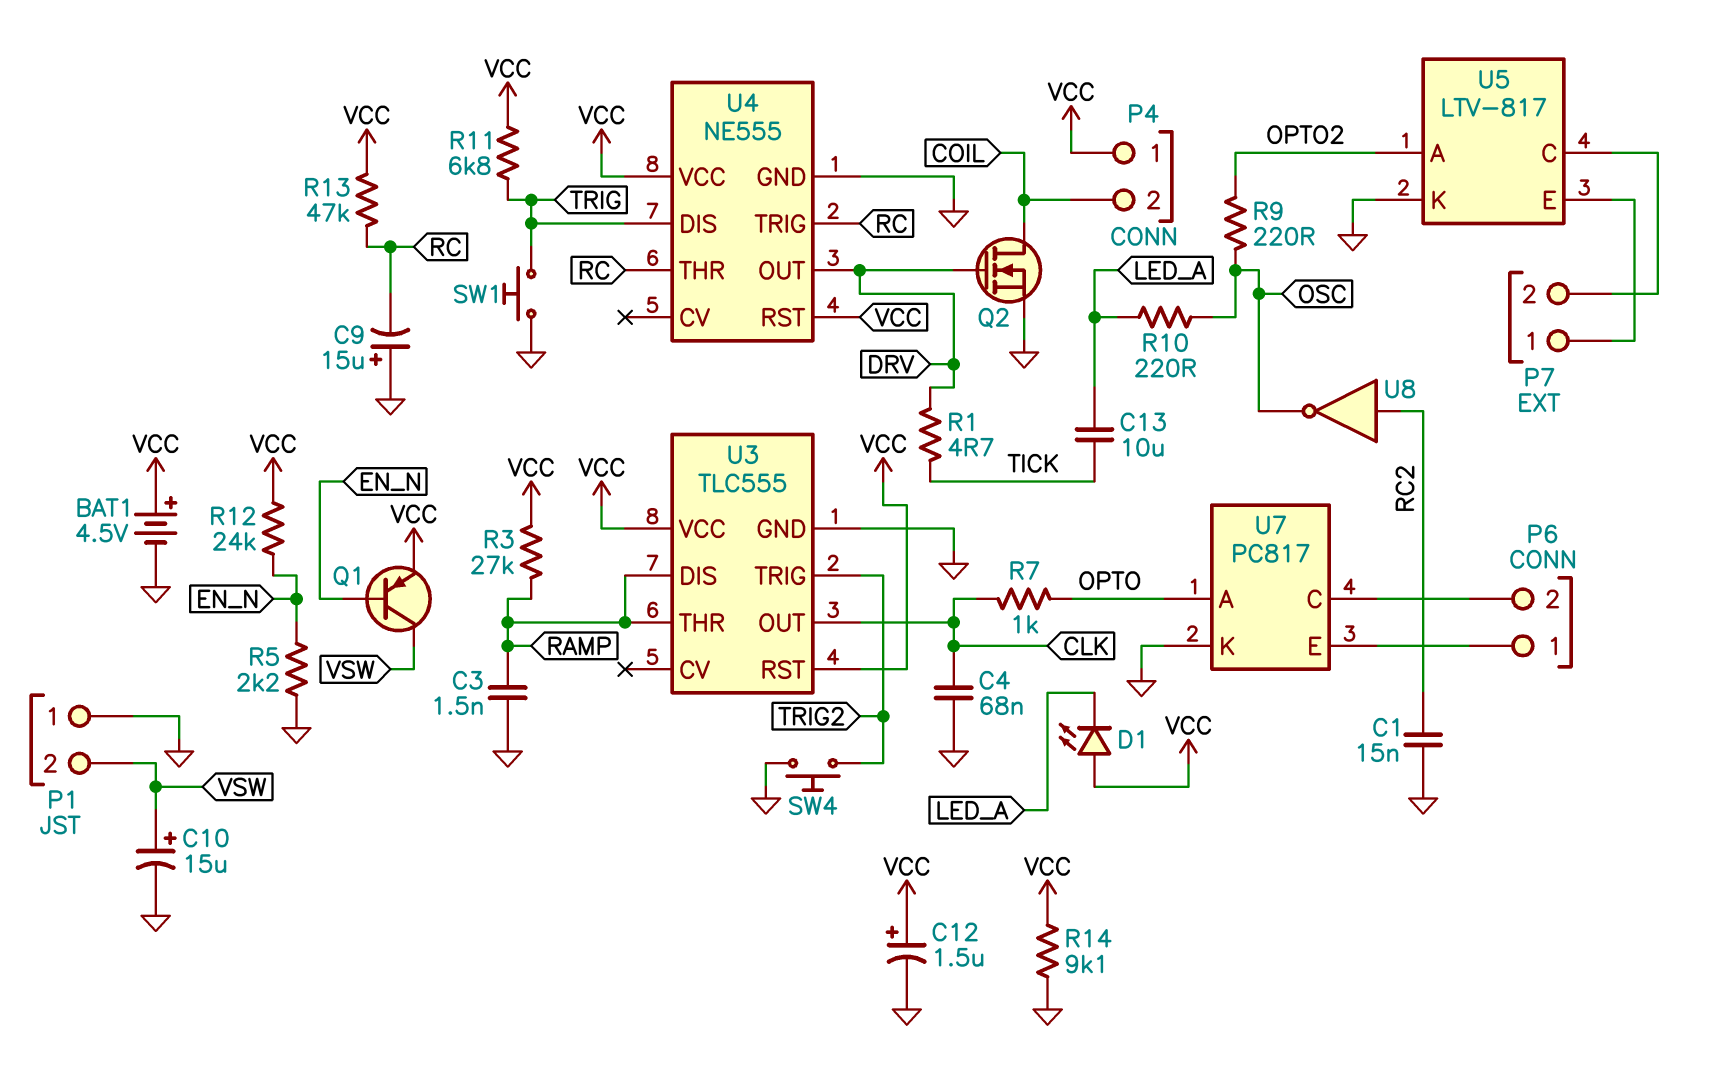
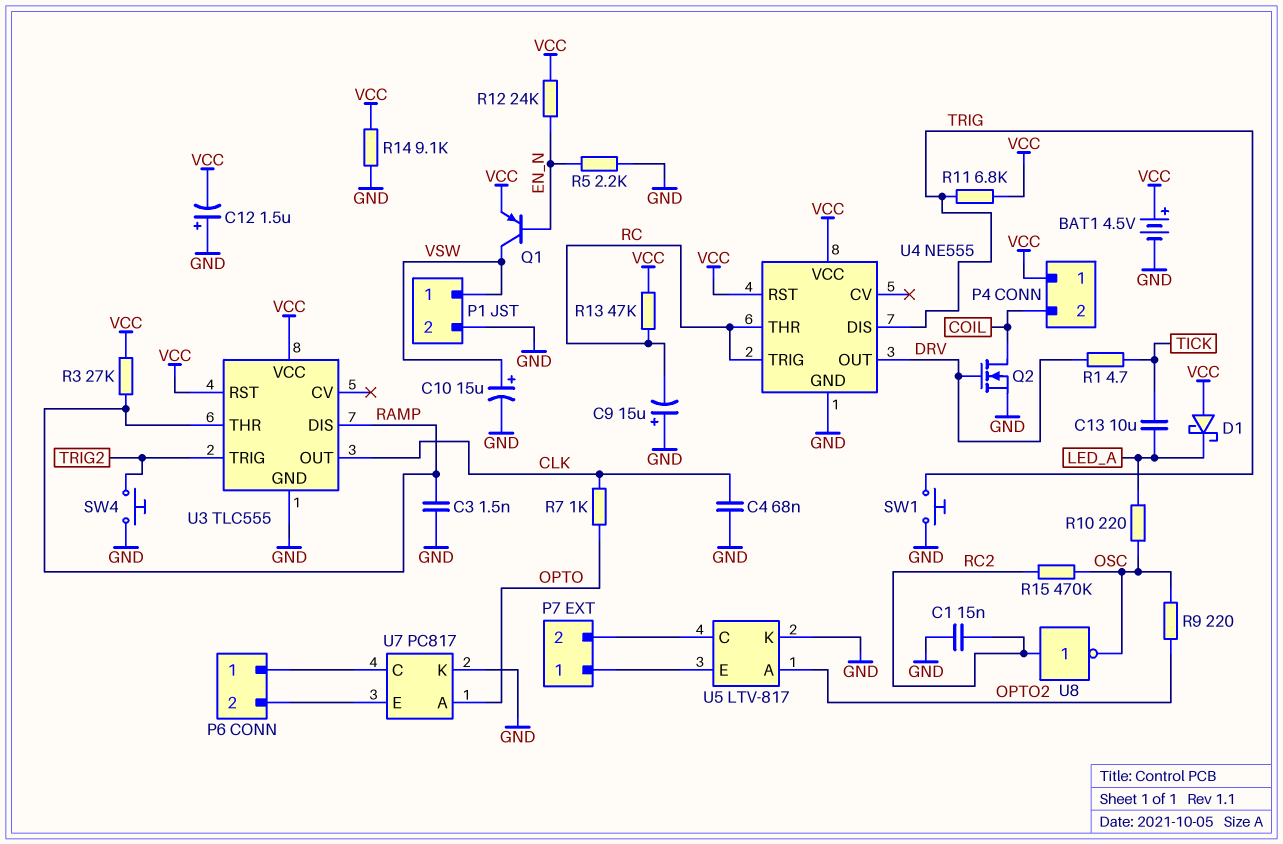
C12: 1.5uF (plus VCC, minus GND) -> 1.5uF (plus GND, minus VCC)
D1: LED (A VCC, K LED_A) -> schottky (A VCC, K LED_A)
P1 pin 1: GND -> VSW
P1 pin 2: VSW -> GND
R15: none -> 470k (OSC, RC2)
U7 pin C: P6/2 -> P6/1
U7 pin E: P6/1 -> P6/2

